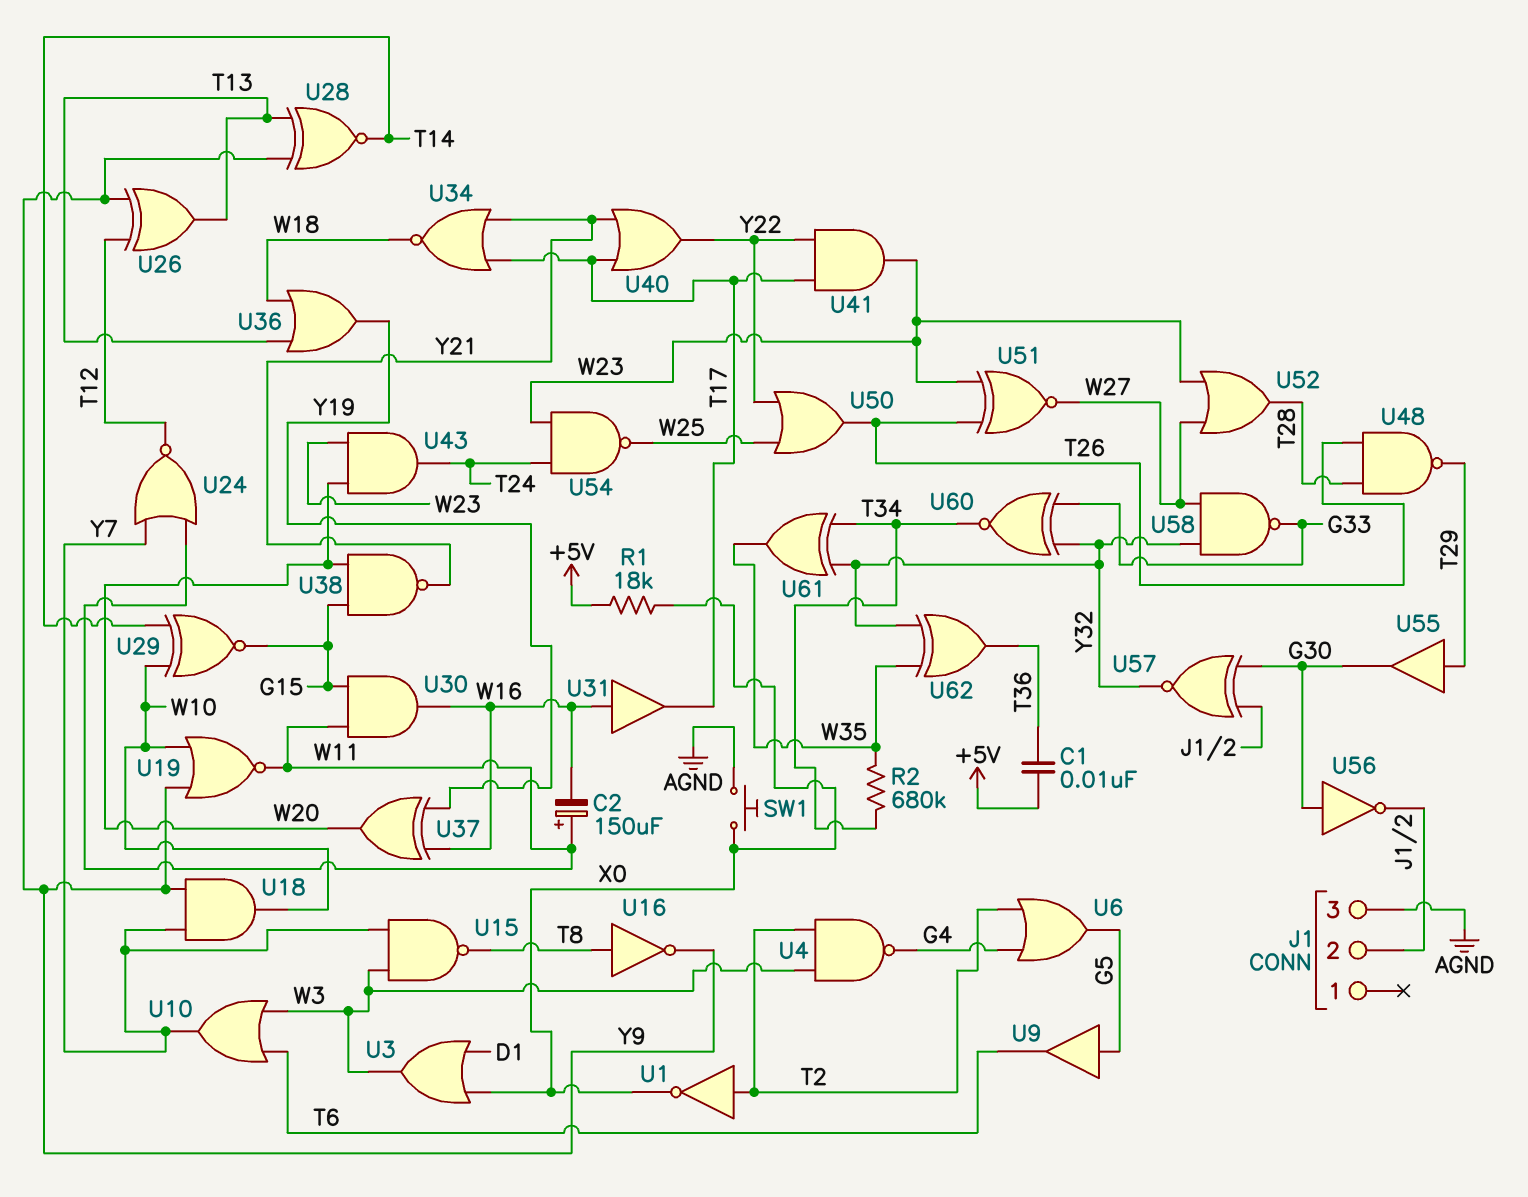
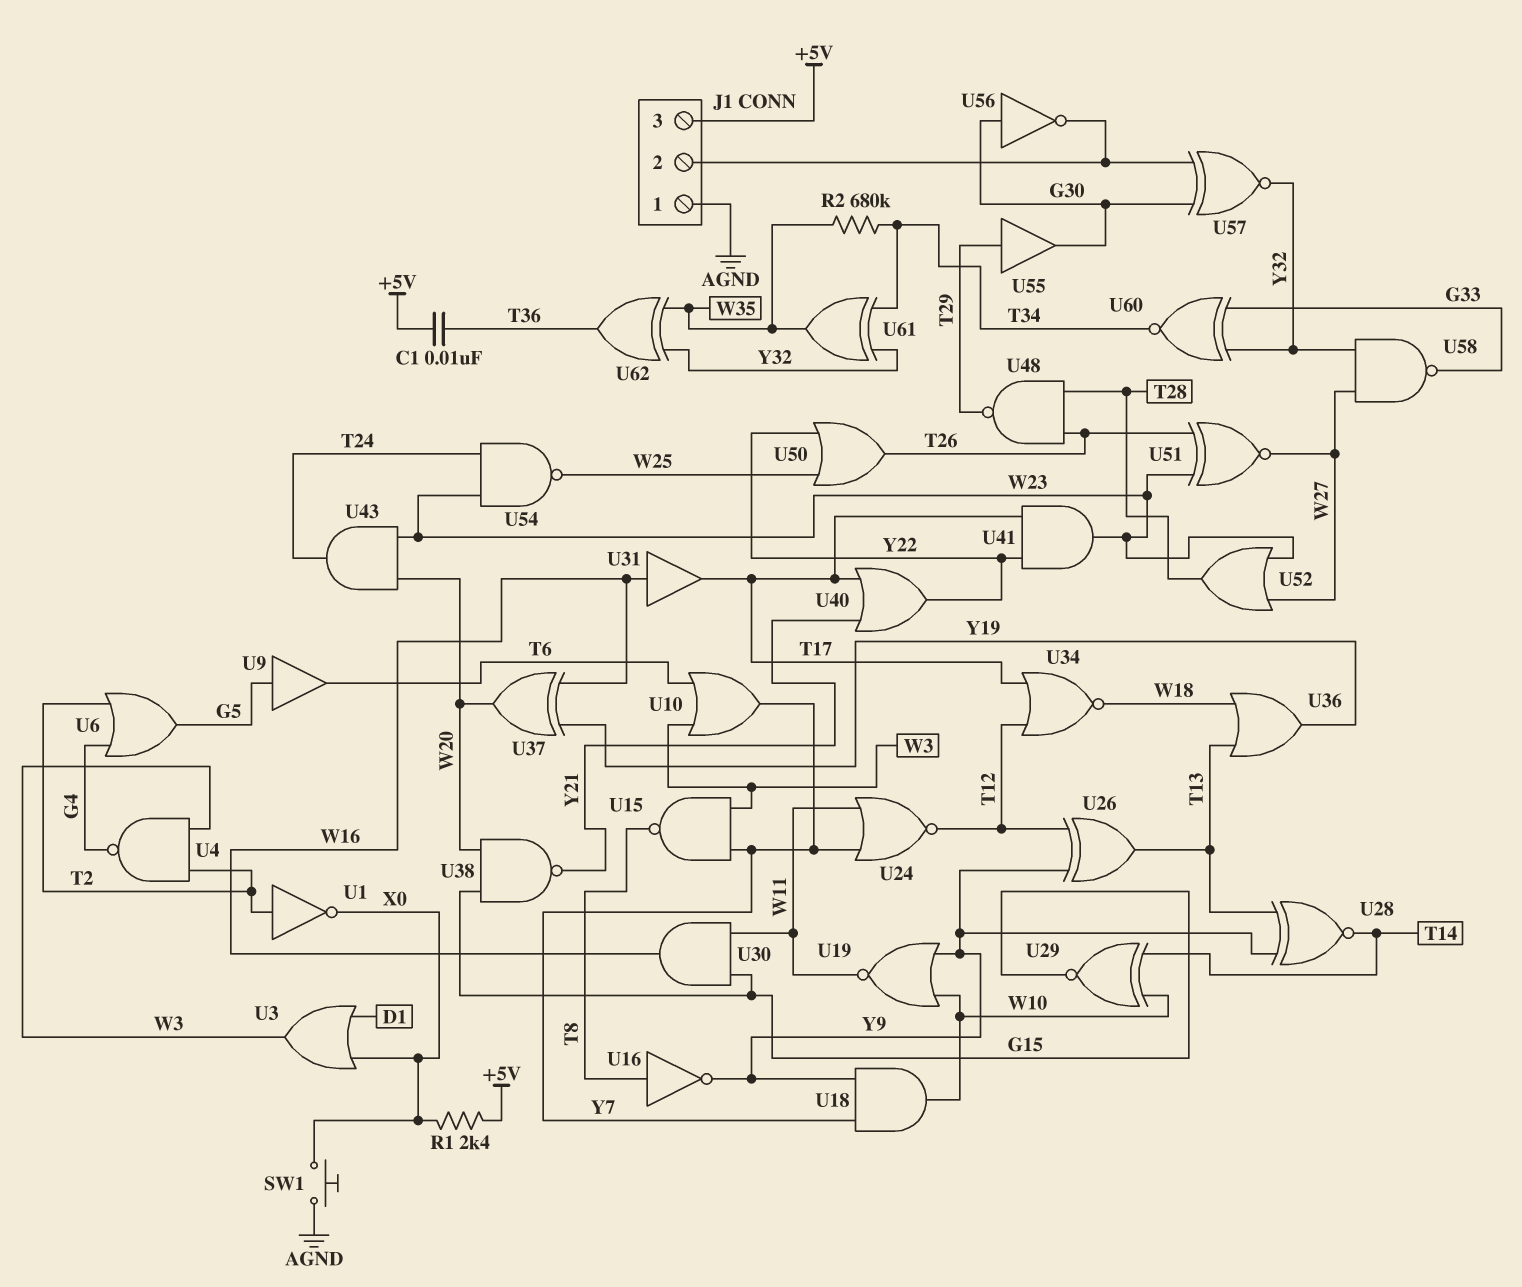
C2: 150uF (plus W11, minus W16) -> none
J1 pin 1: none -> AGND
J1 pin 3: AGND -> +5V
R1: 18k (+5V, X0) -> 2.4k (+5V, X0)
U34: NOR (in T17, in Y21, out W18) -> NOR (in T12, in T17, out W18)

